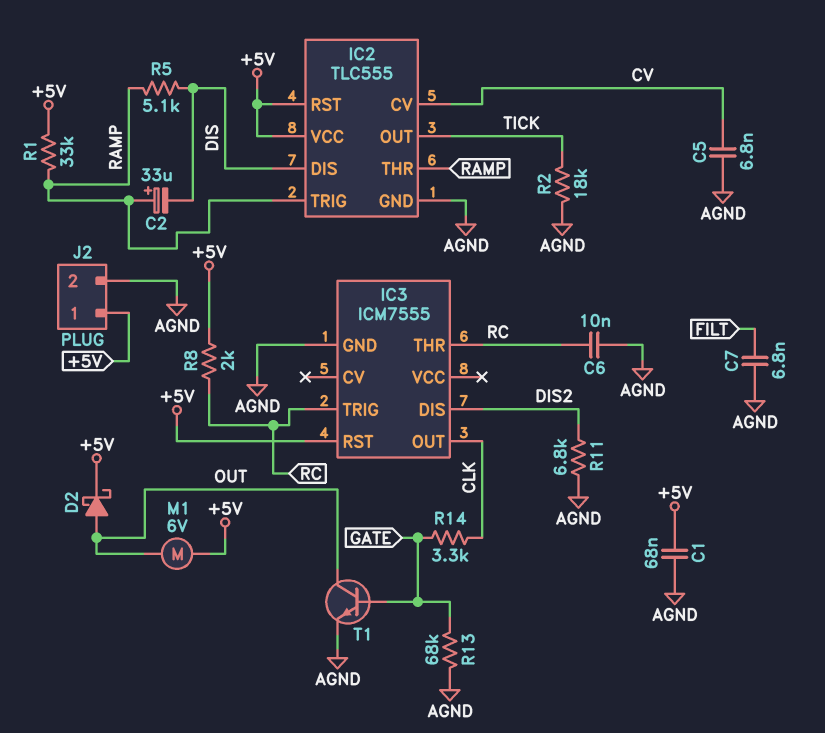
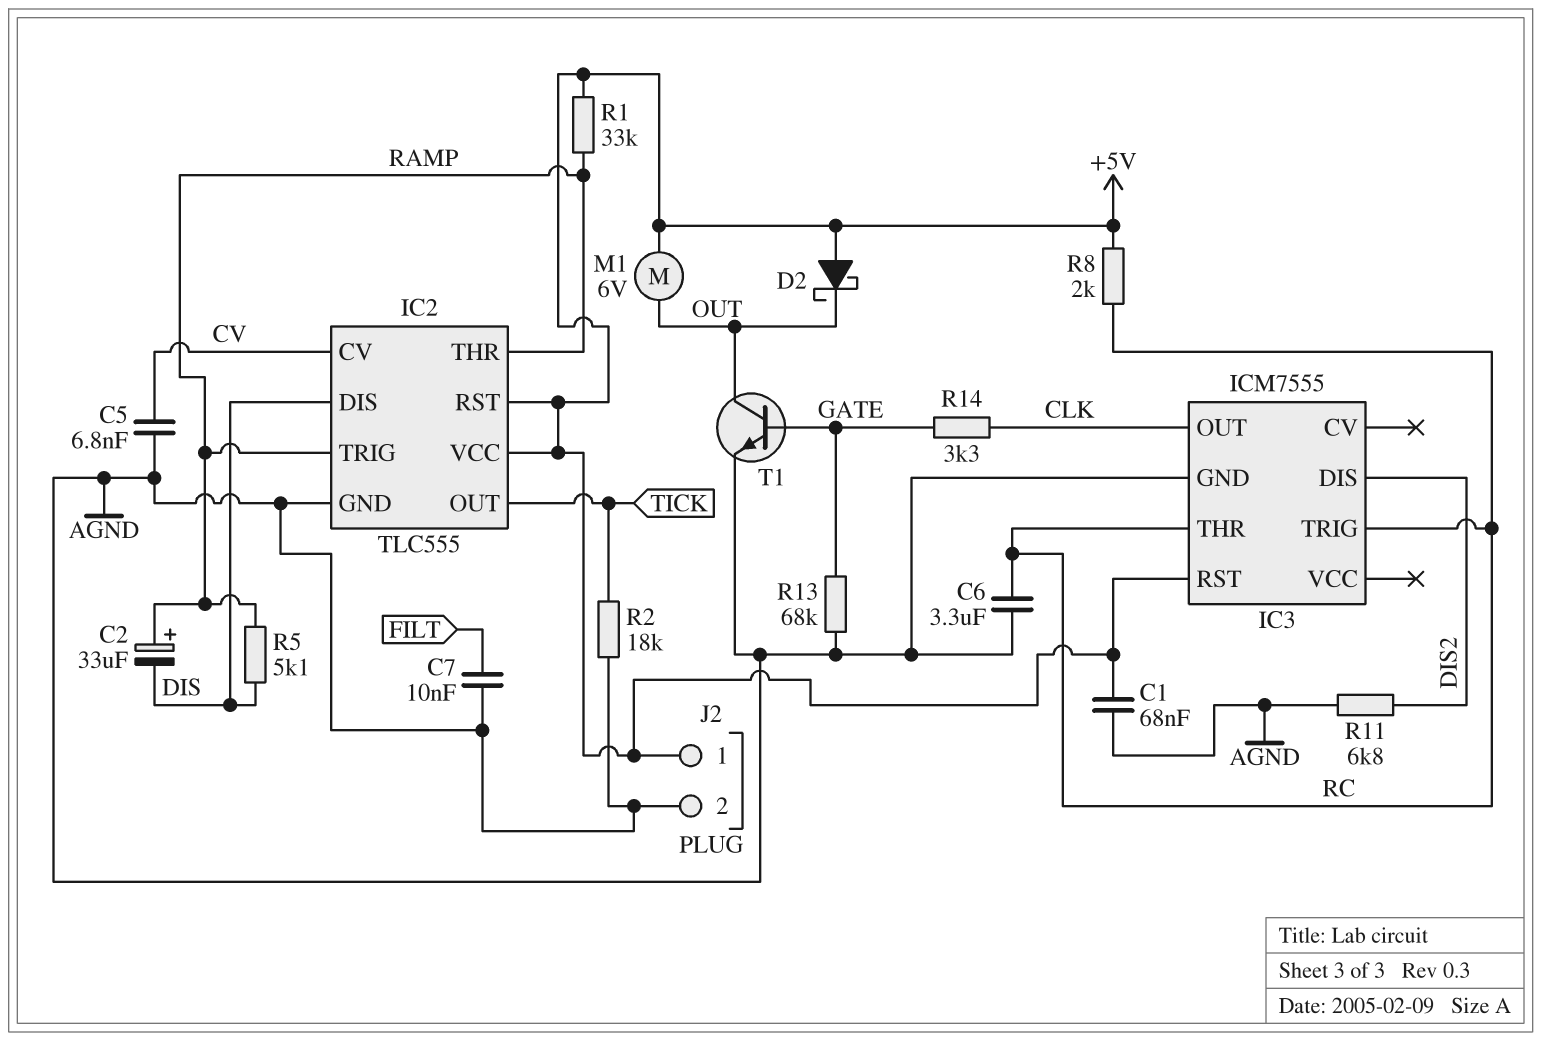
C6: 10nF (AGND, RC) -> 3.3uF (AGND, RC)
C7: 6.8nF (AGND, FILT) -> 10nF (AGND, FILT)
D2: schottky (A OUT, K +5V) -> schottky (A +5V, K OUT)

